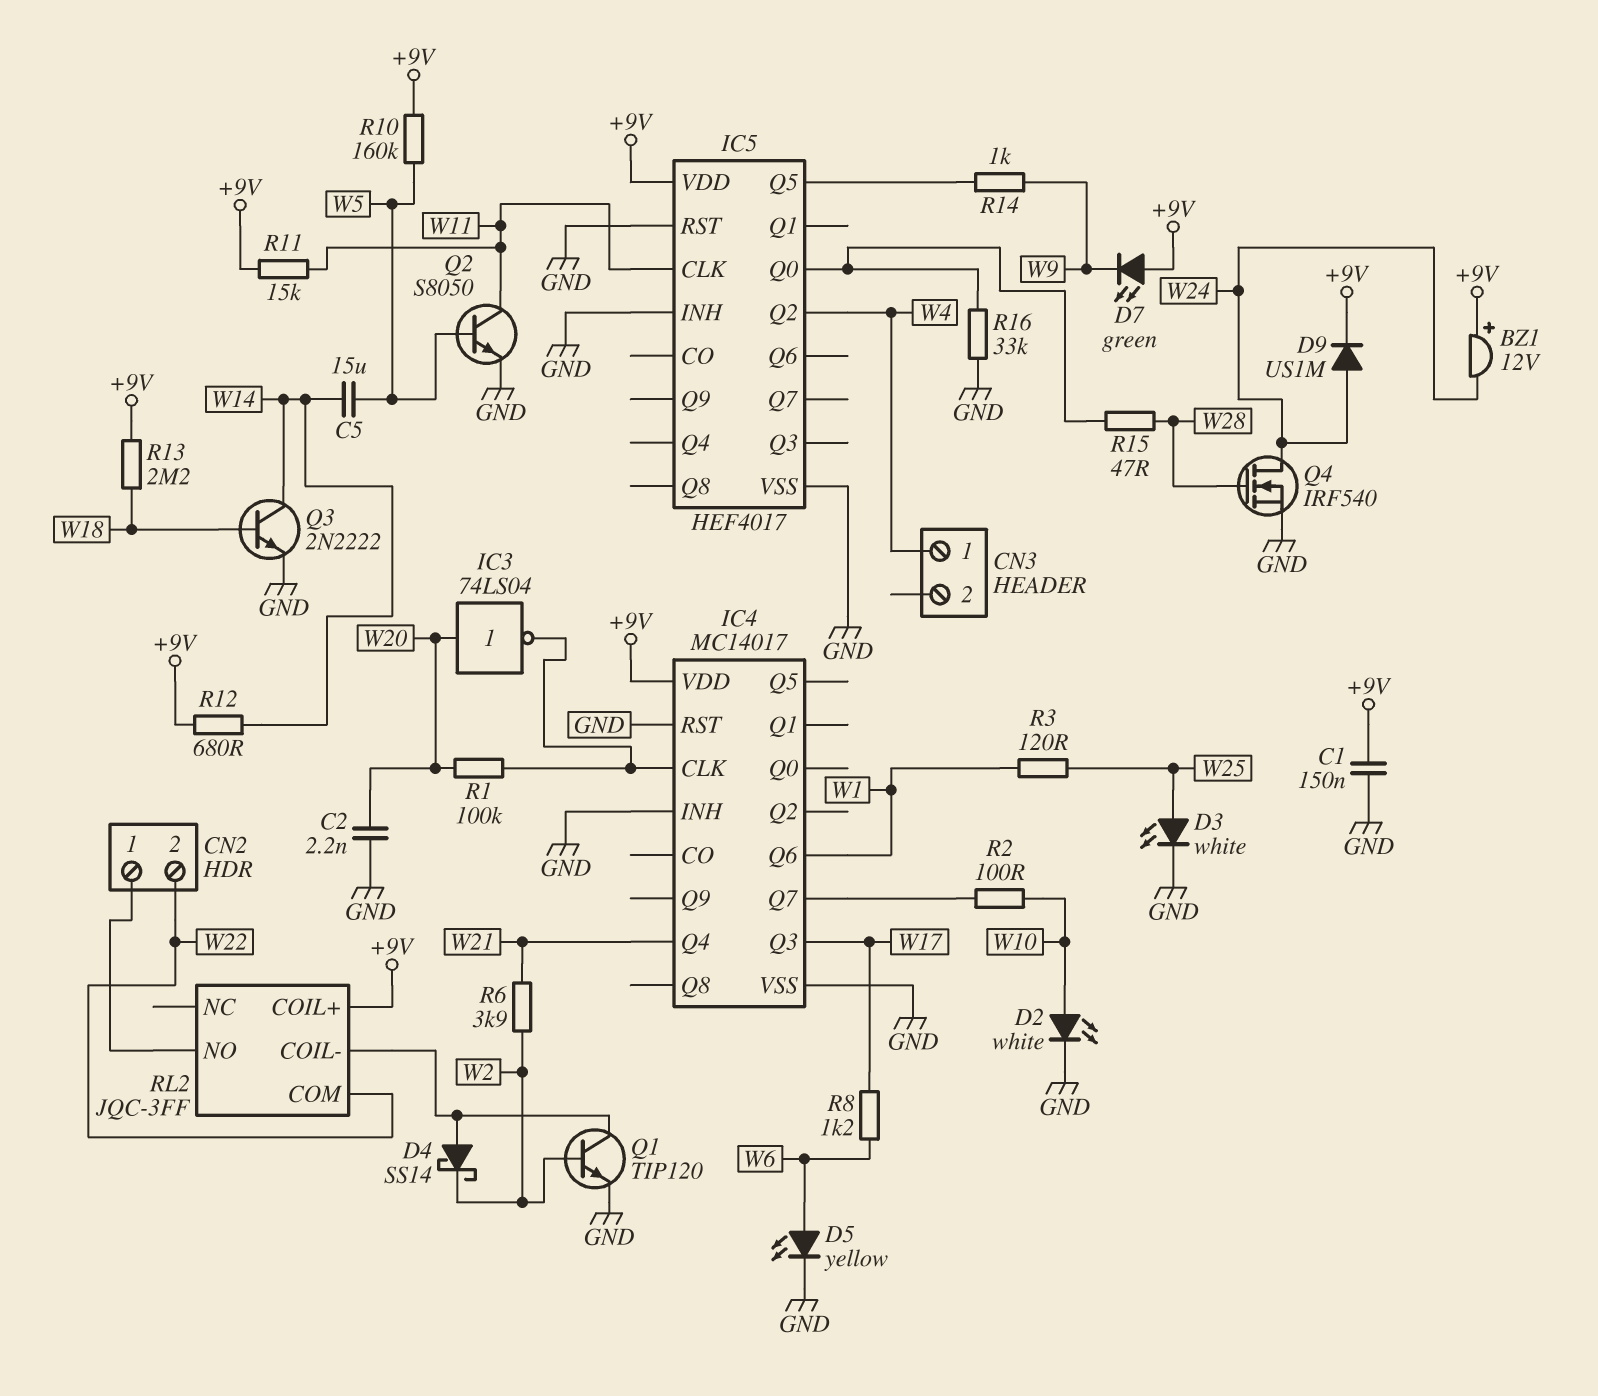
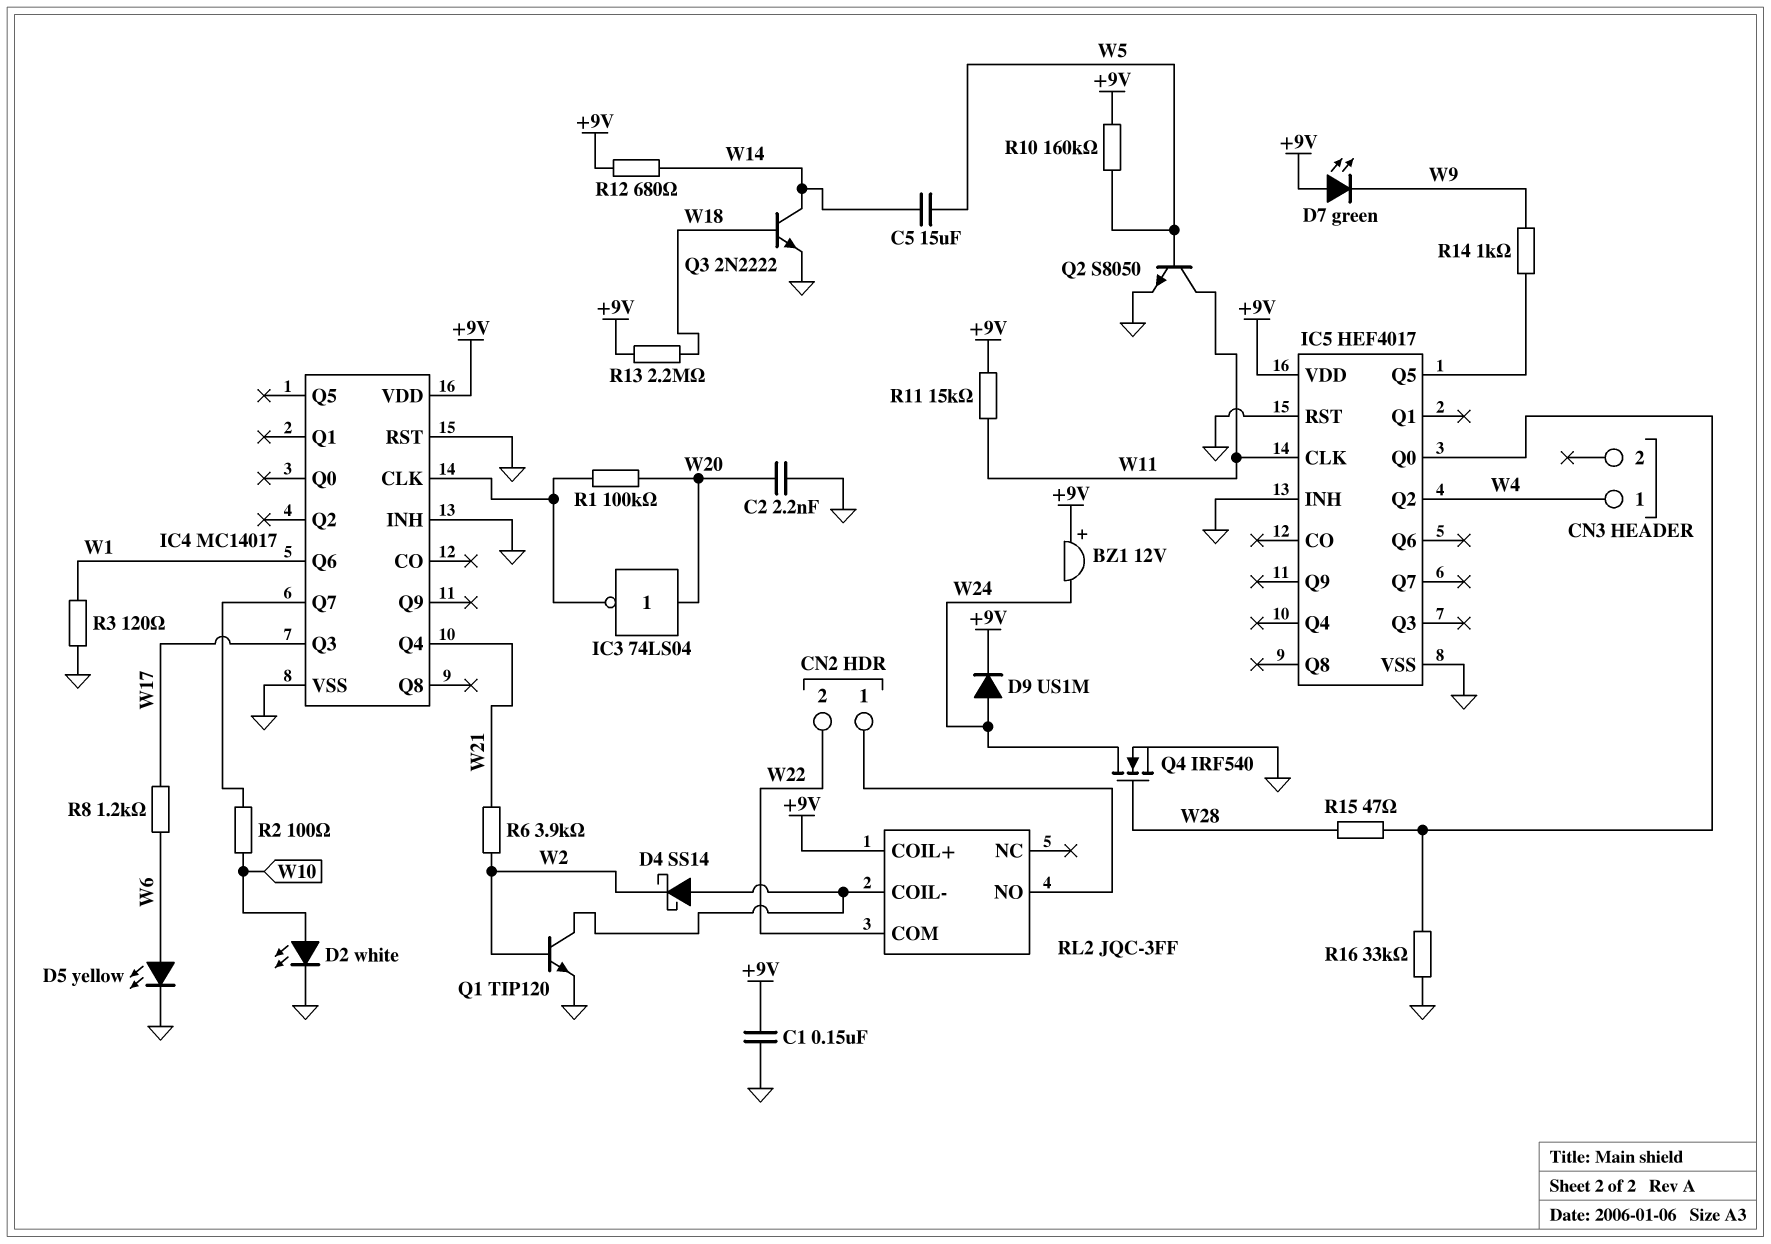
D3: LED white (A W25, K GND) -> none
R3: 120 (W1, W25) -> 120 (GND, W1)

